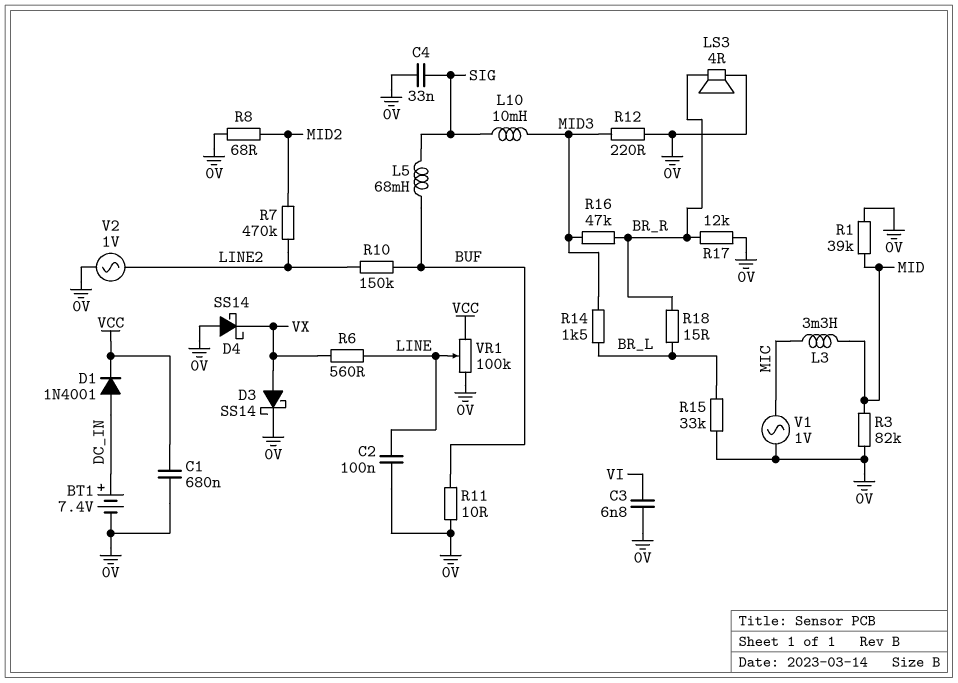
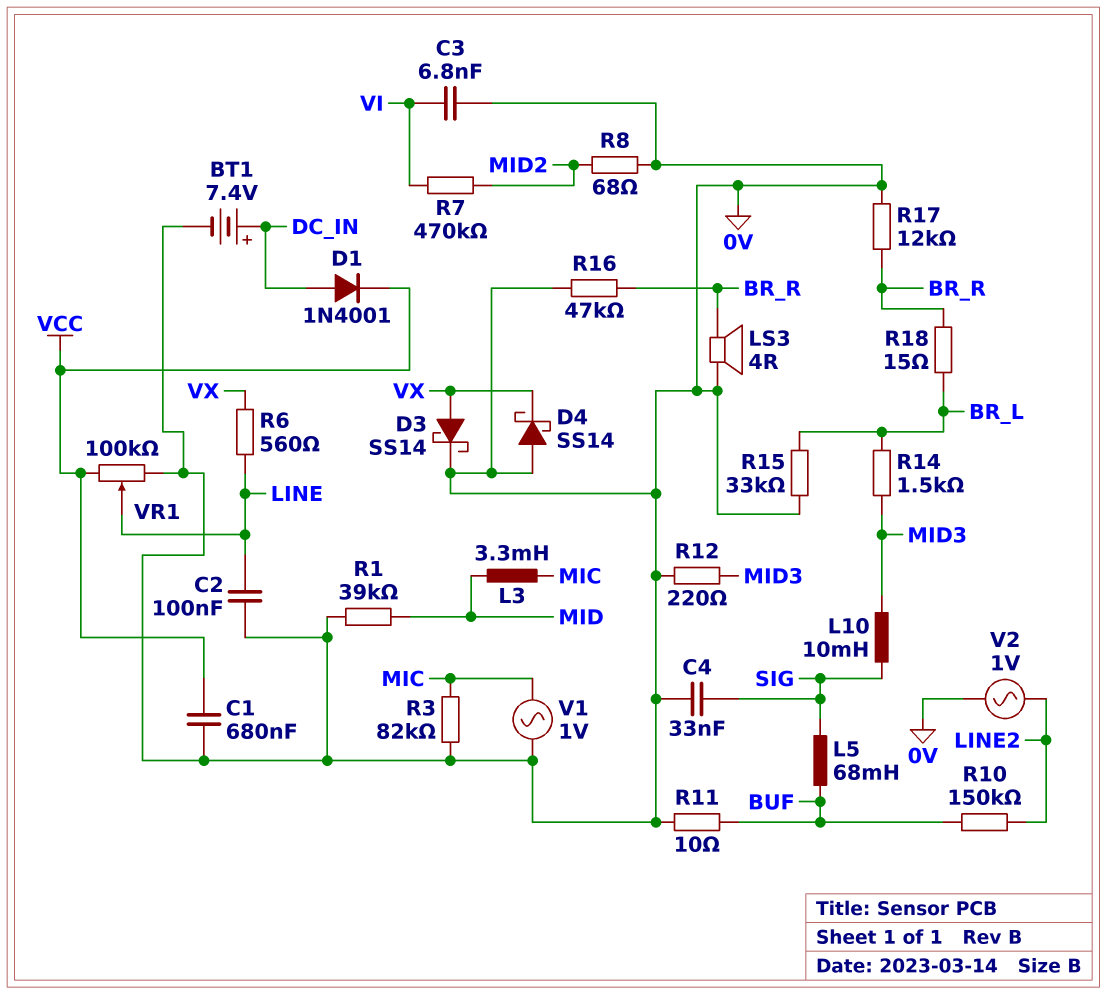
R3: 82k (0V, MID) -> 82k (0V, MIC)
R7: 470k (LINE2, MID2) -> 470k (MID2, VI)
R16: 47k (BR_R, MID3) -> 47k (0V, BR_R)

